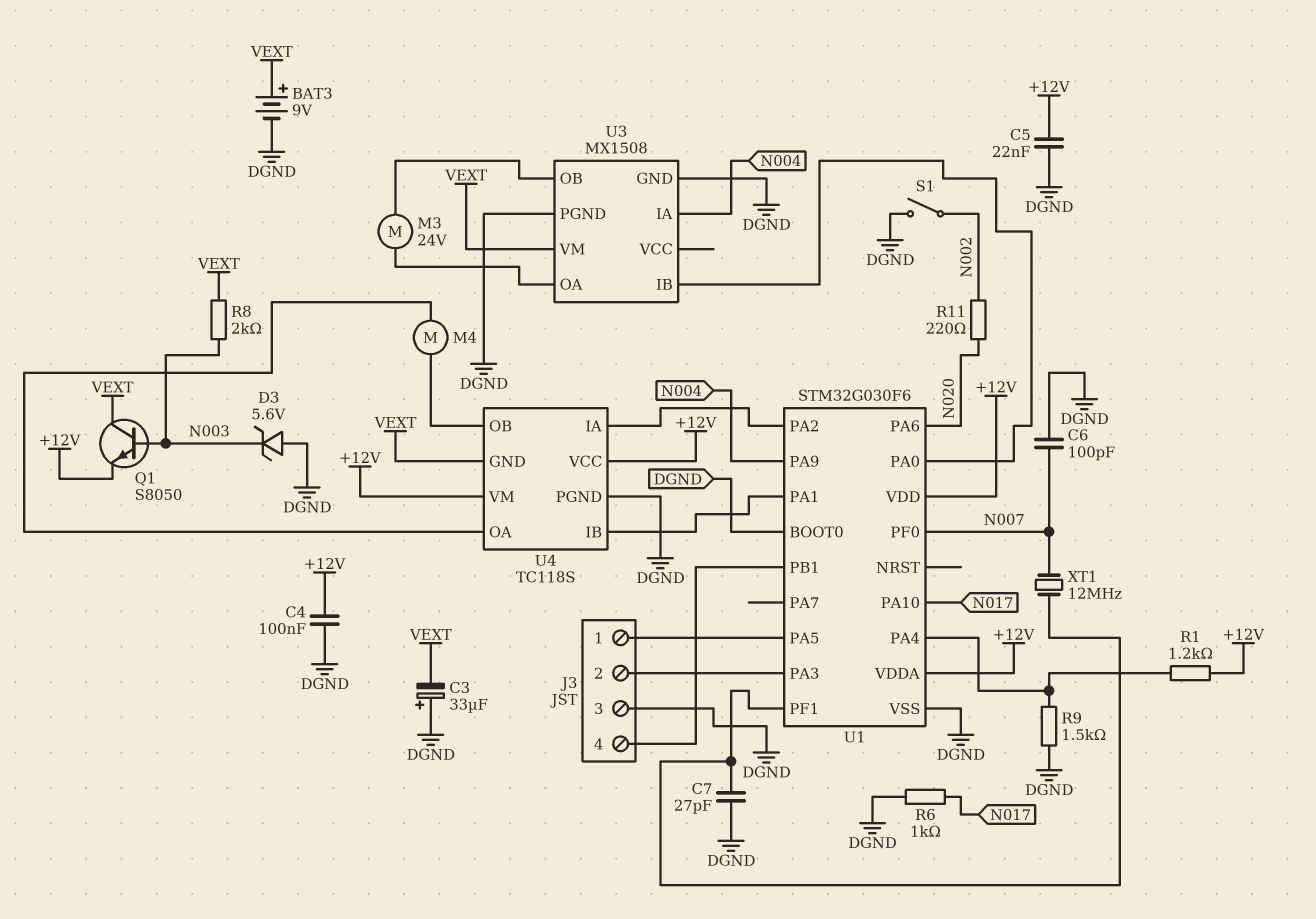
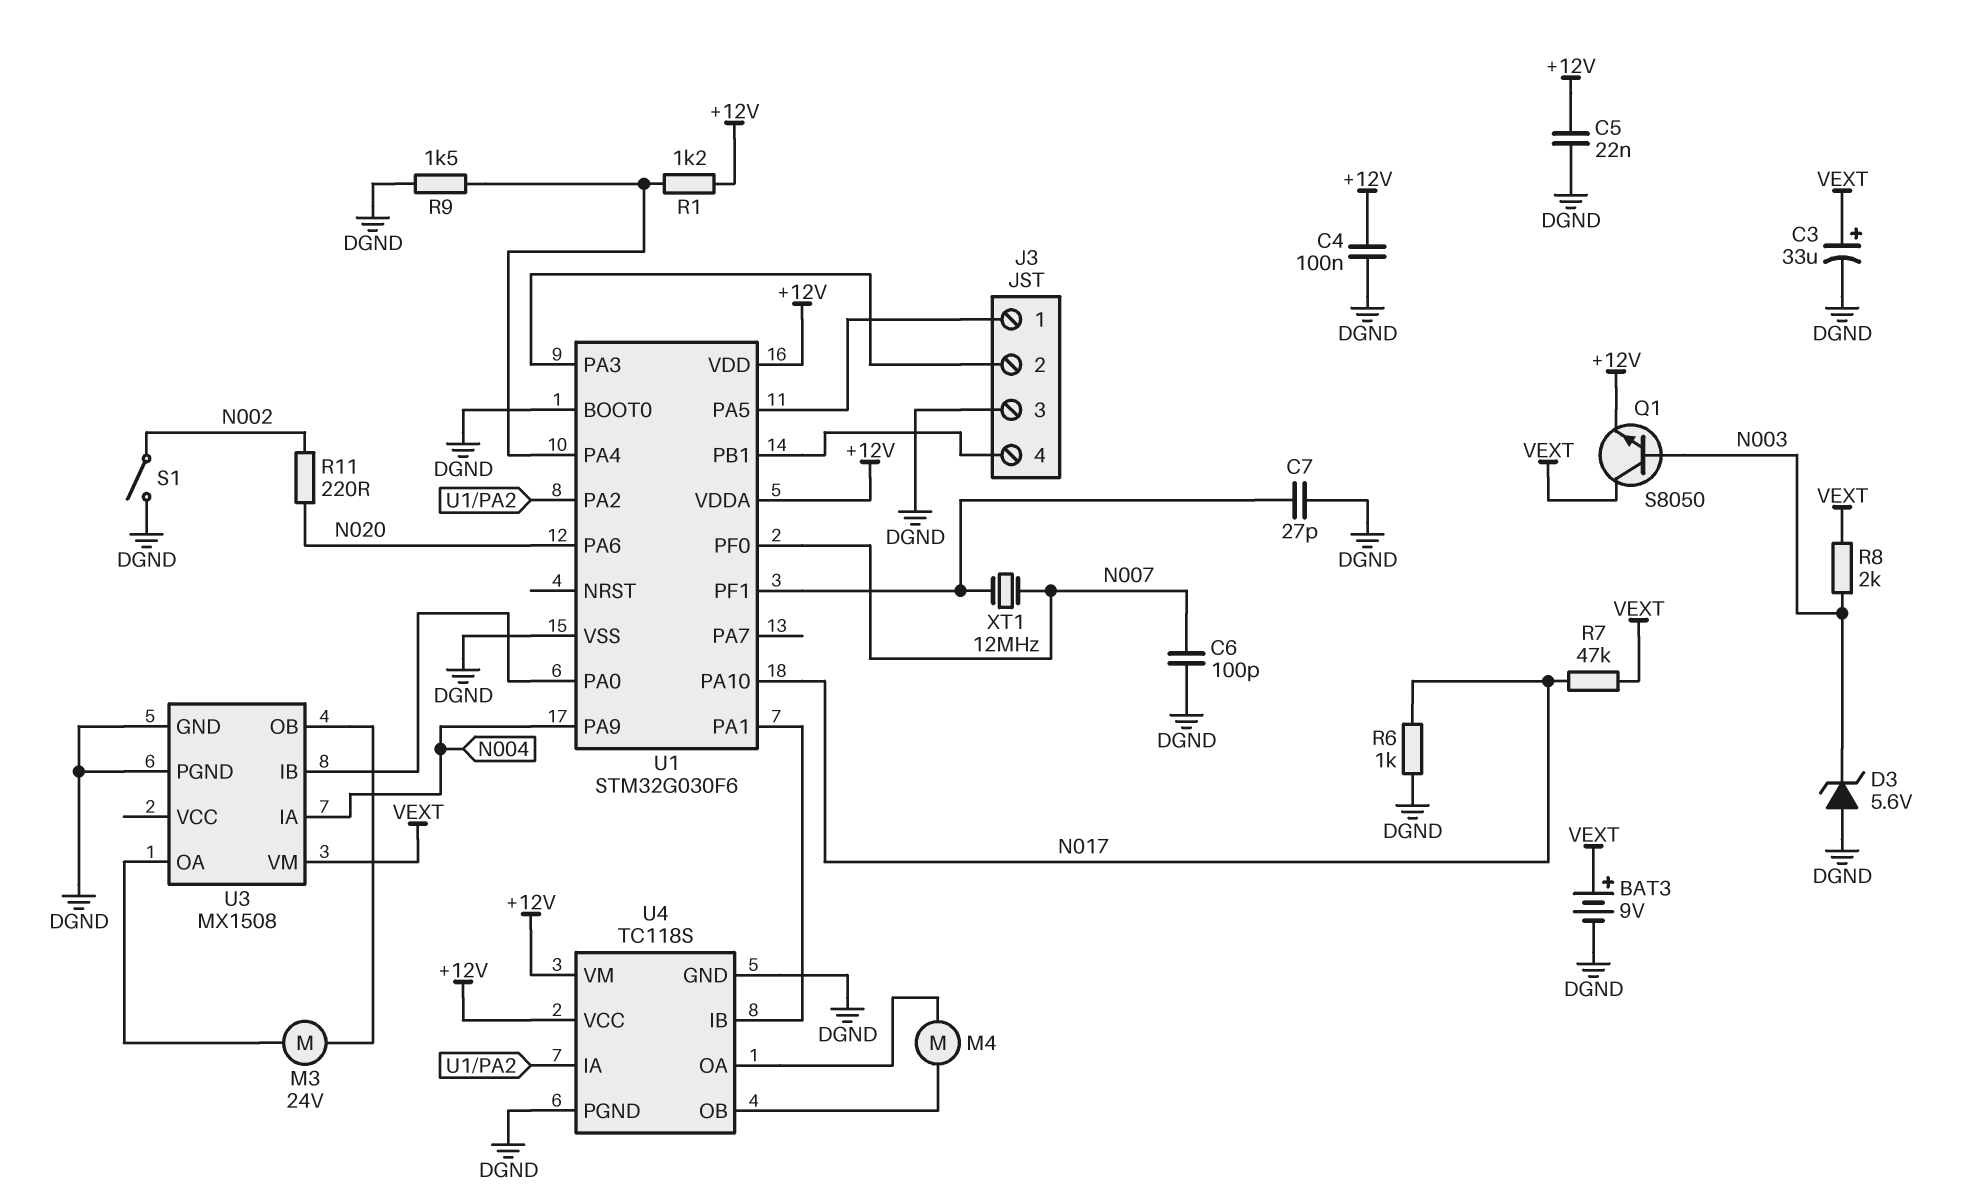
C3: 33uF (plus DGND, minus VEXT) -> 33uF (plus VEXT, minus DGND)
R7: none -> 47k (N017, VEXT)
U4 pin GND: VEXT -> DGND

